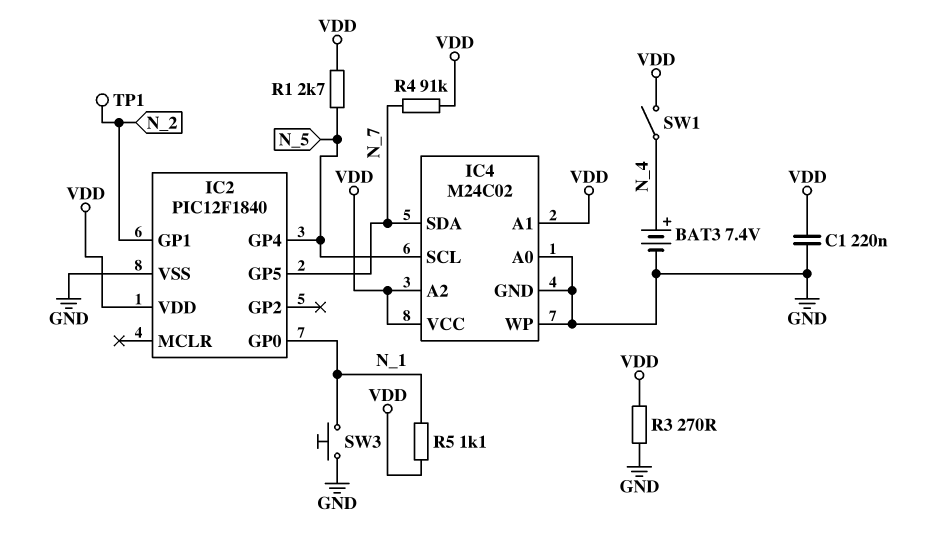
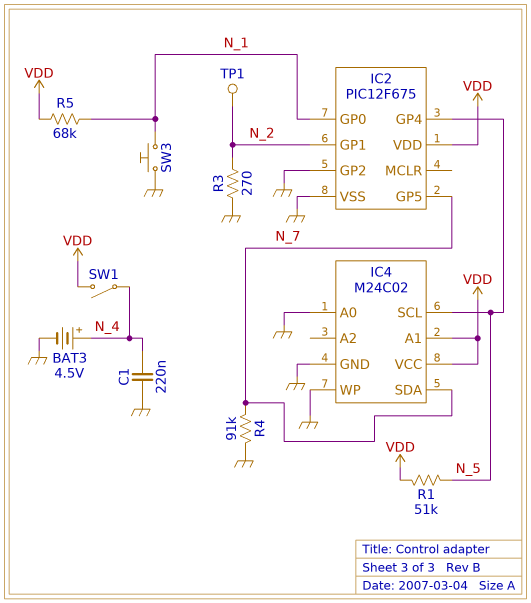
BAT3: 7.4V (plus N_4, minus GND) -> 4.5V (plus N_4, minus GND)
C1: 220nF (GND, VDD) -> 220nF (GND, N_4)
IC2: PIC12F1840 -> PIC12F675
IC2 pin GP2: none -> GND
IC4 pin A2: VDD -> none
R1: 2.7k (N_5, VDD) -> 51k (N_5, VDD)
R3: 270 (GND, VDD) -> 270 (GND, N_2)
R4: 91k (N_7, VDD) -> 91k (GND, N_7)
R5: 1.1k (N_1, VDD) -> 68k (N_1, VDD)

